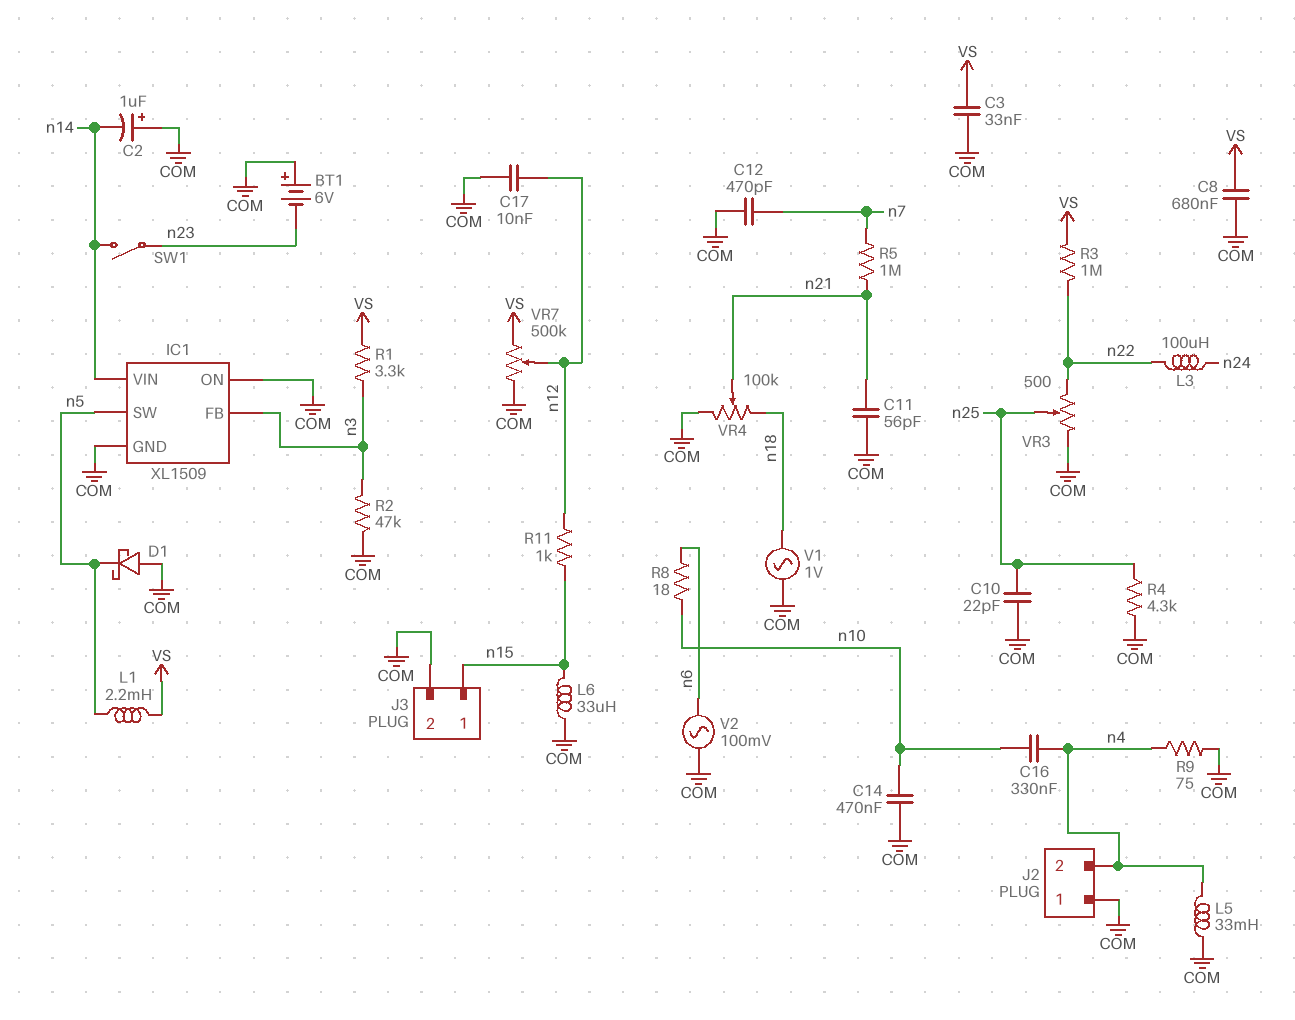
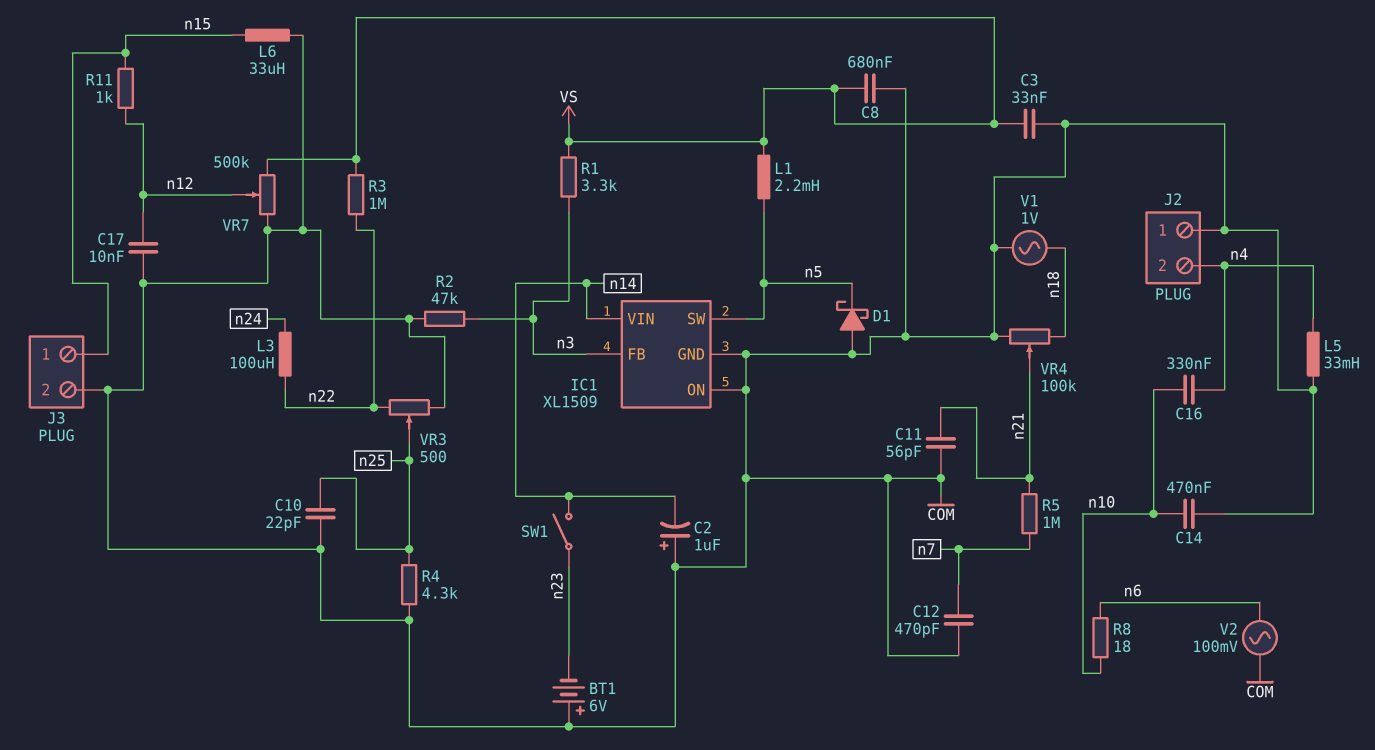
R9: 75 (COM, n4) -> none

